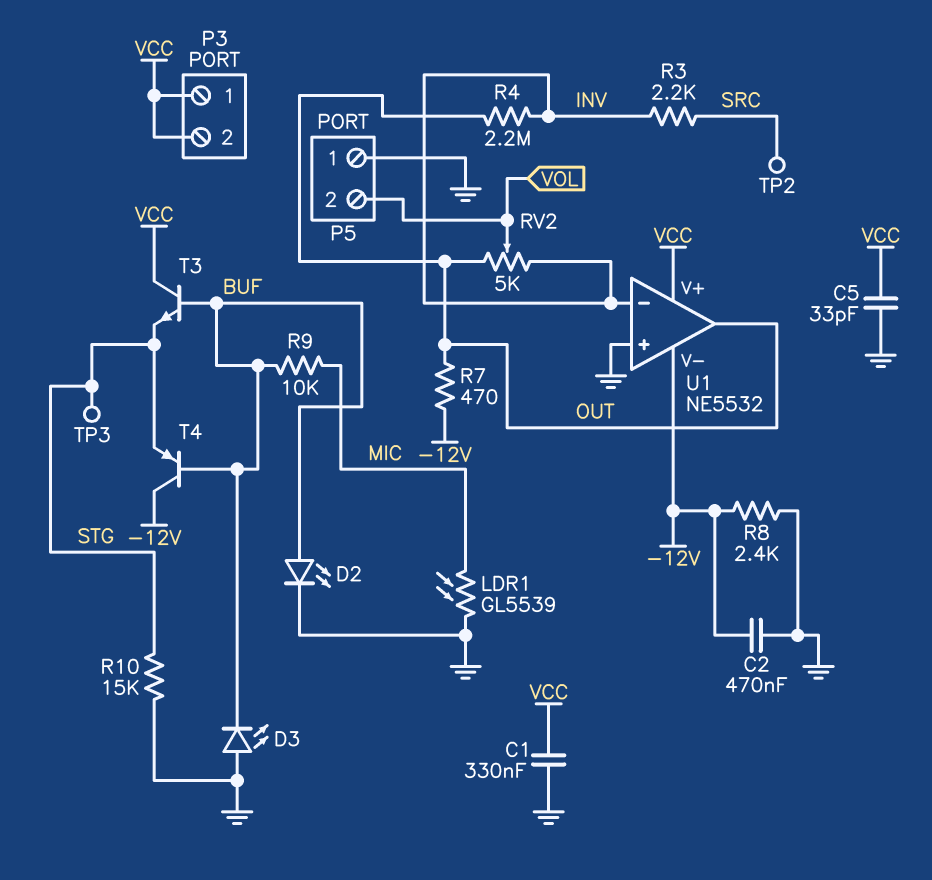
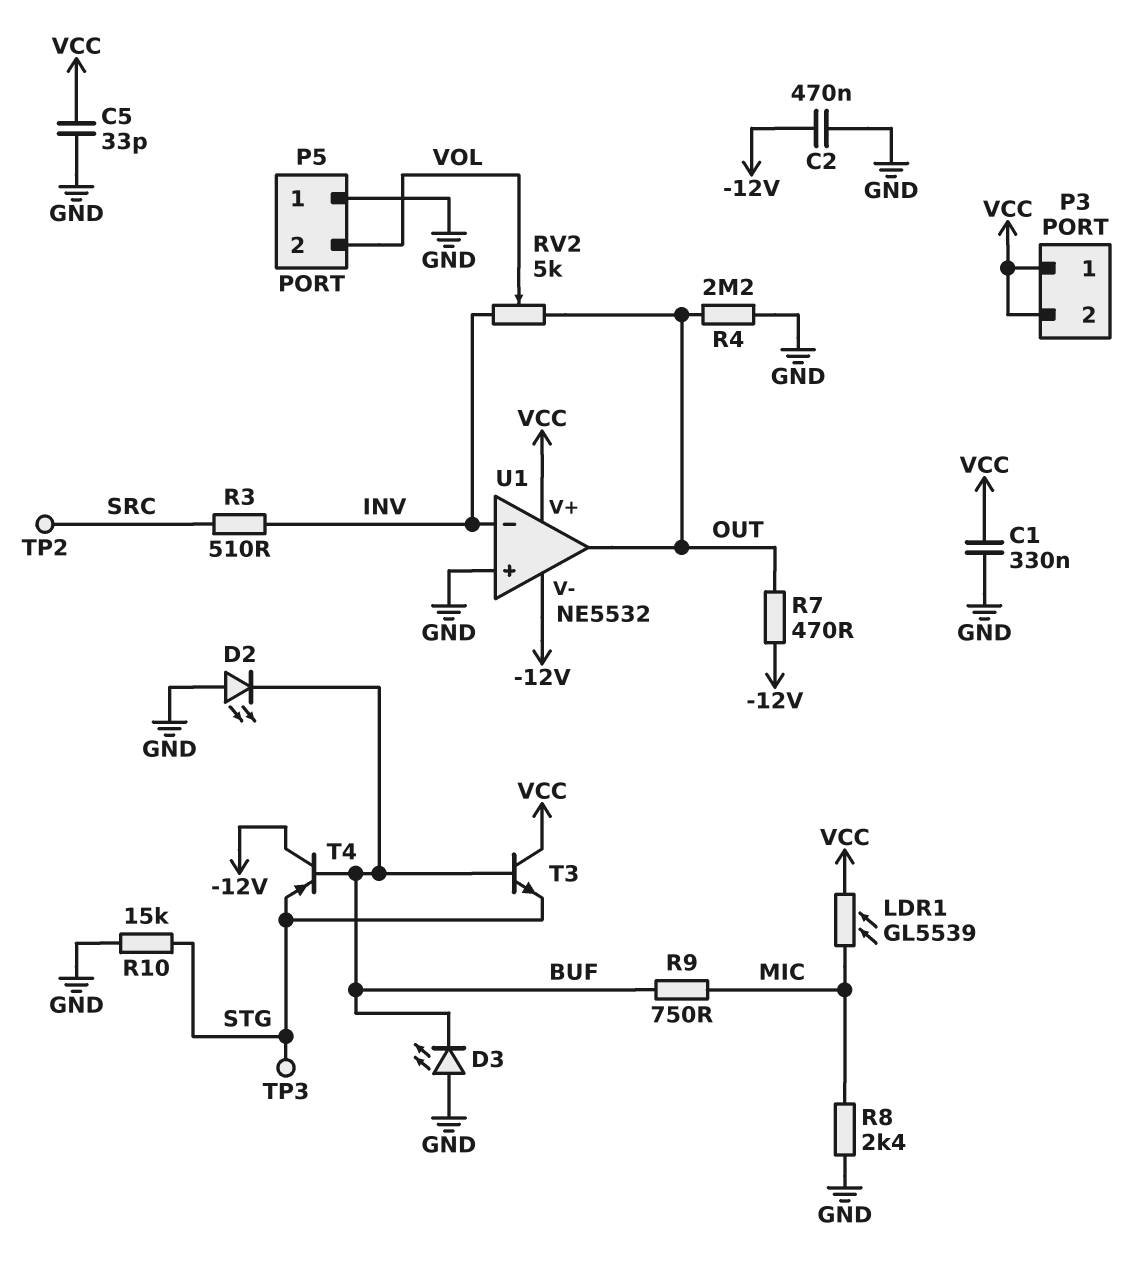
D2: LED (A BUF, K GND) -> LED (A GND, K BUF)
LDR1: GL5539 (GND, MIC) -> GL5539 (MIC, VCC)
R3: 2.2k (INV, SRC) -> 510 (INV, SRC)
R4: 2.2M (INV, OUT) -> 2.2M (GND, OUT)
R8: 2.4k (-12V, GND) -> 2.4k (GND, MIC)
R9: 10k (BUF, MIC) -> 750 (BUF, MIC)

